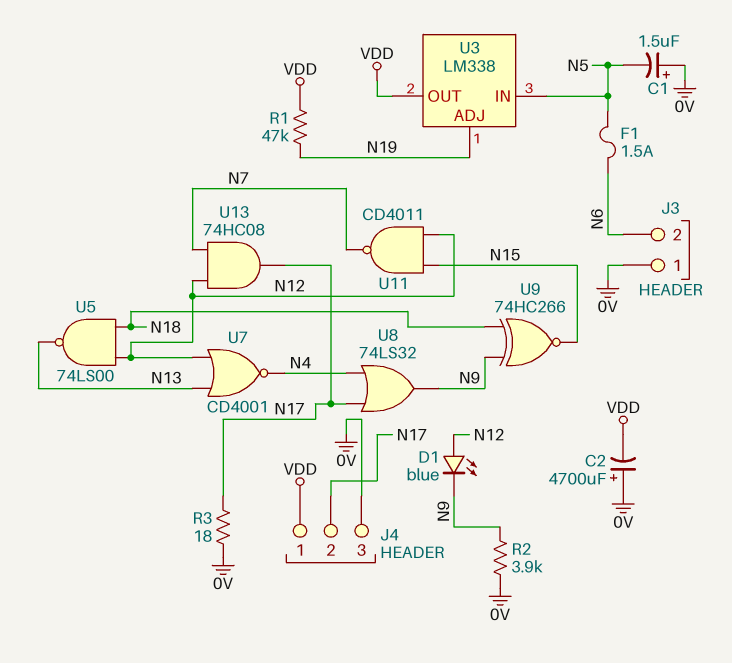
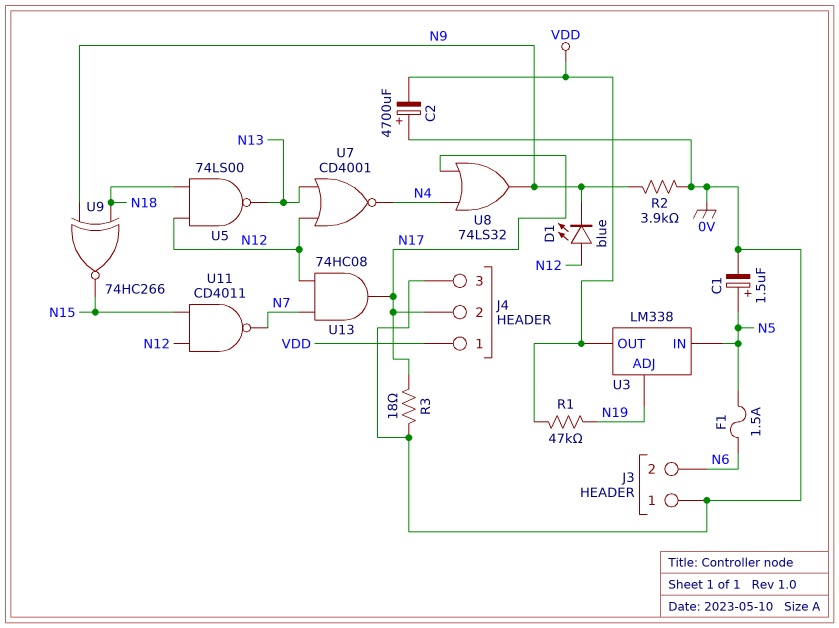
C1: 1.5uF (plus 0V, minus N5) -> 1.5uF (plus N5, minus 0V)

